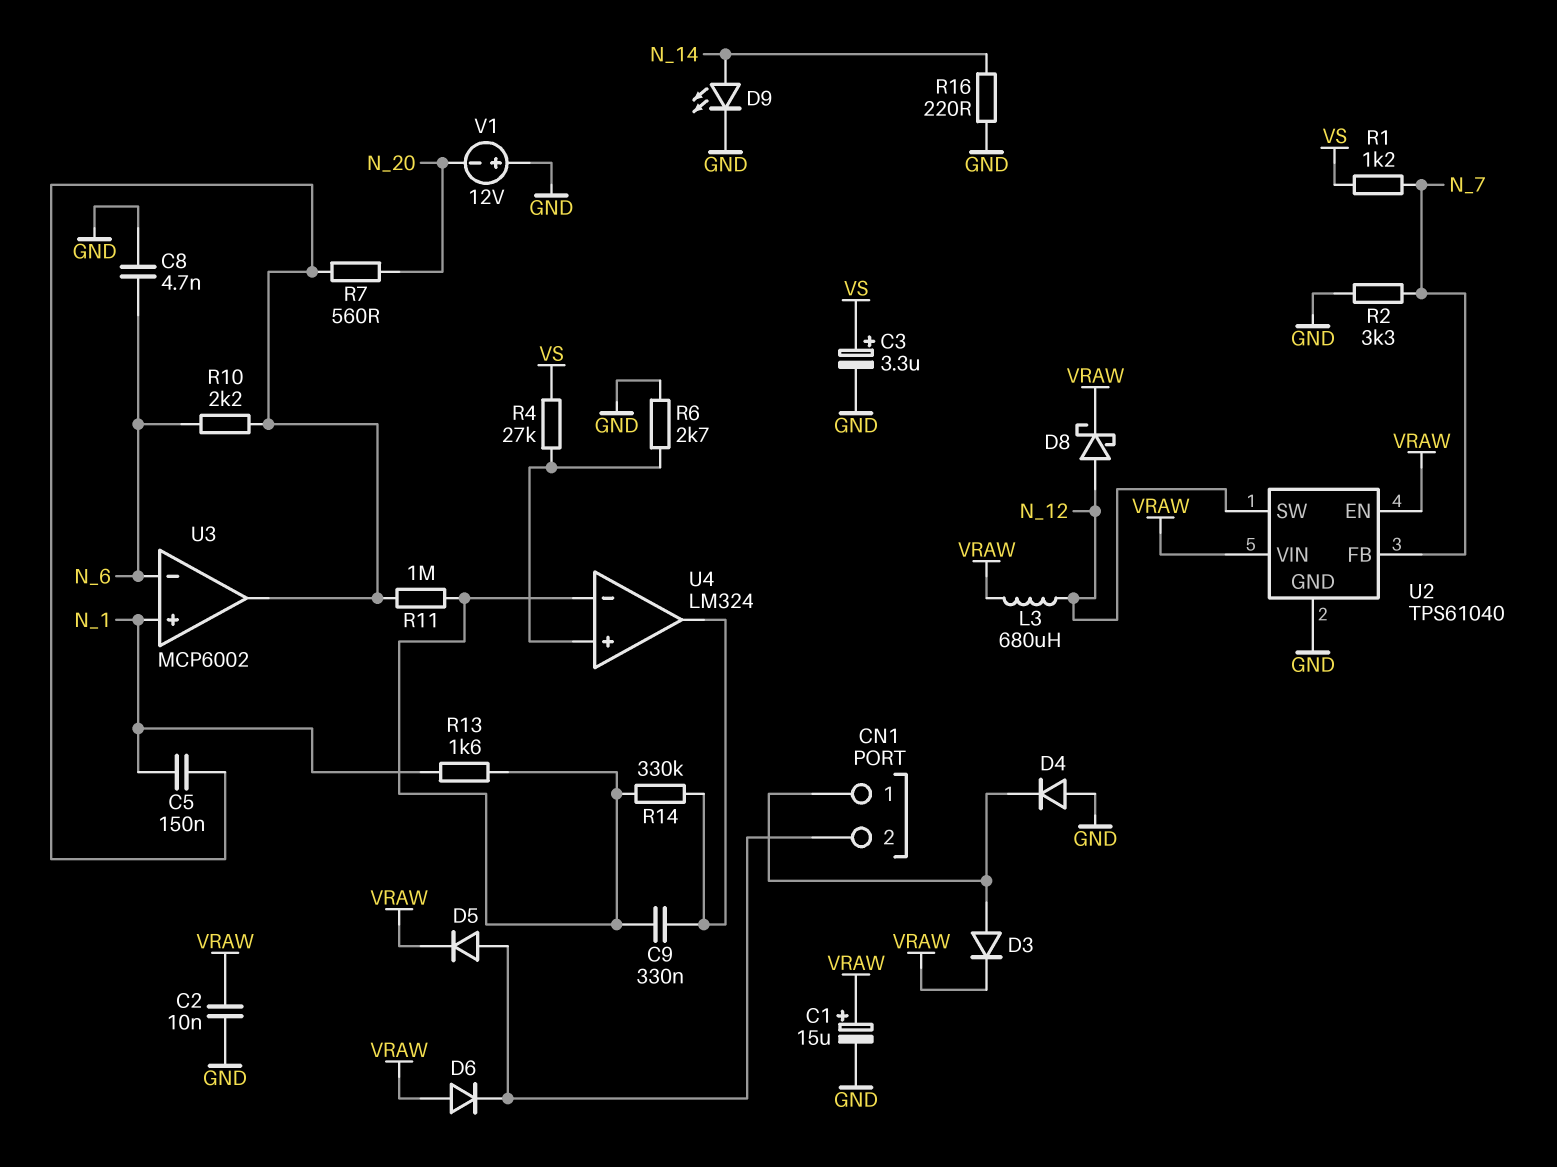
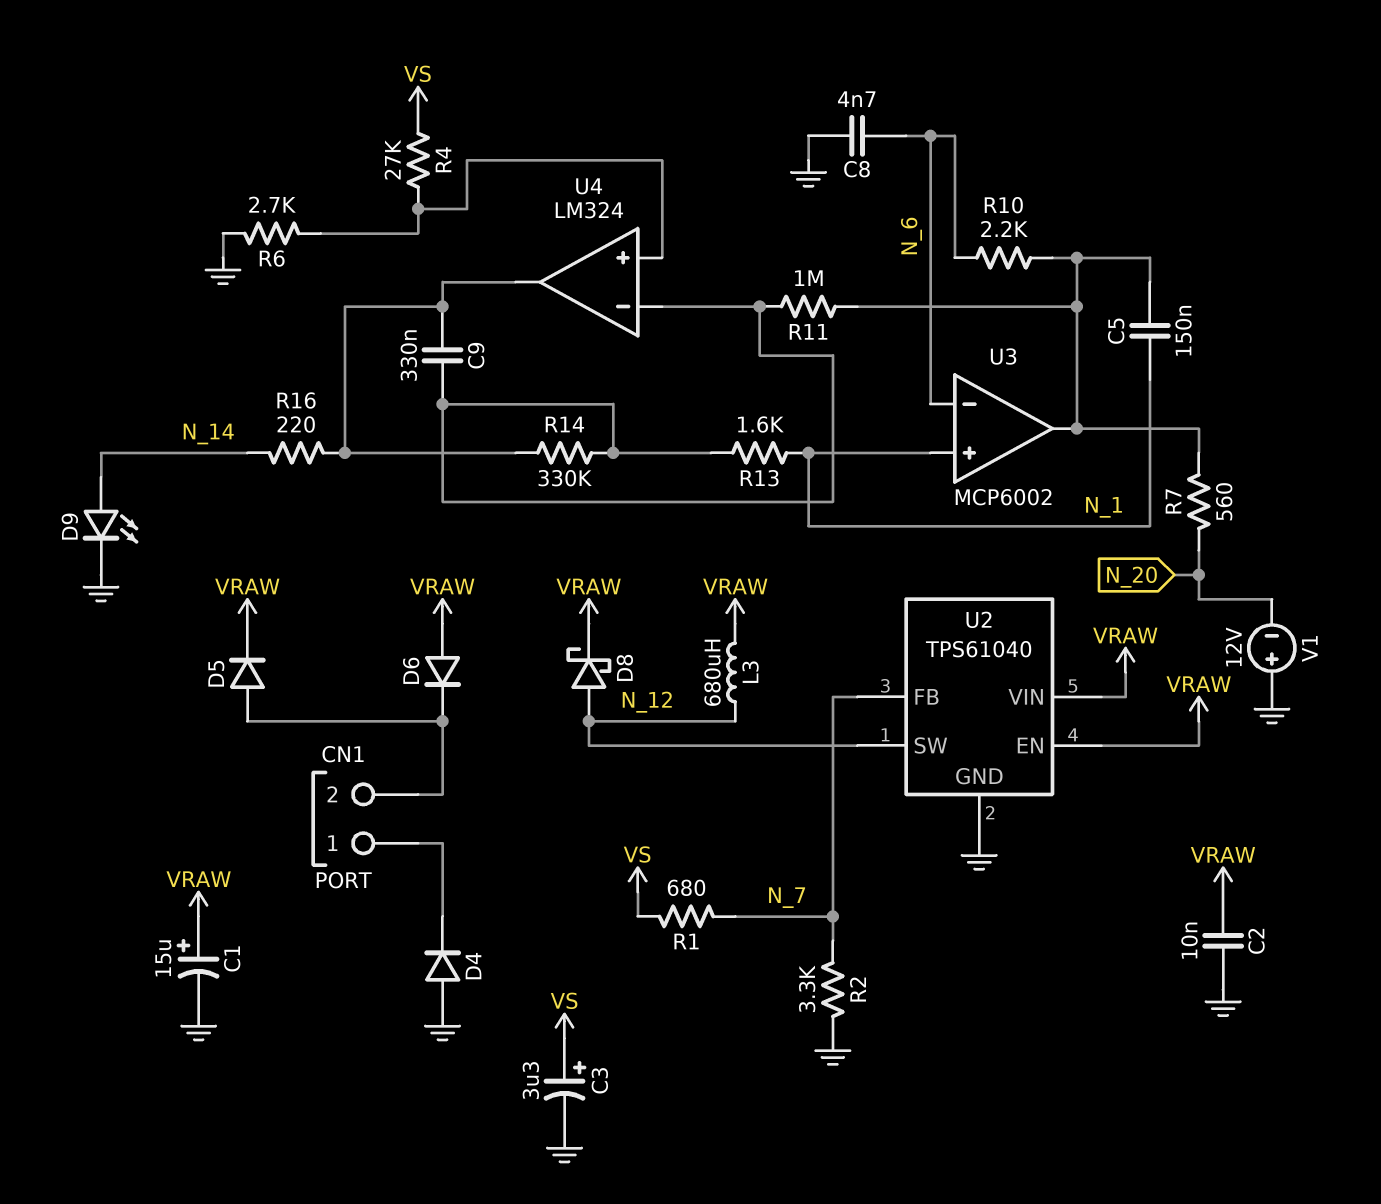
D3: diode (A CN1/1, K VRAW) -> none
R1: 1.2k (N_7, VS) -> 680 (N_7, VS)
R16: 220 (GND, N_14) -> 220 (N_14, U4/out)

